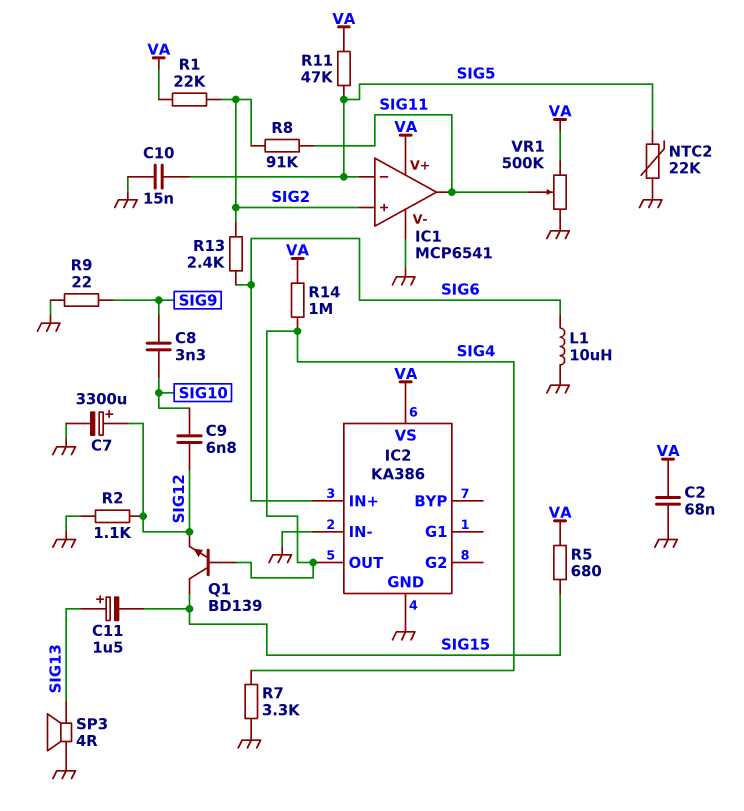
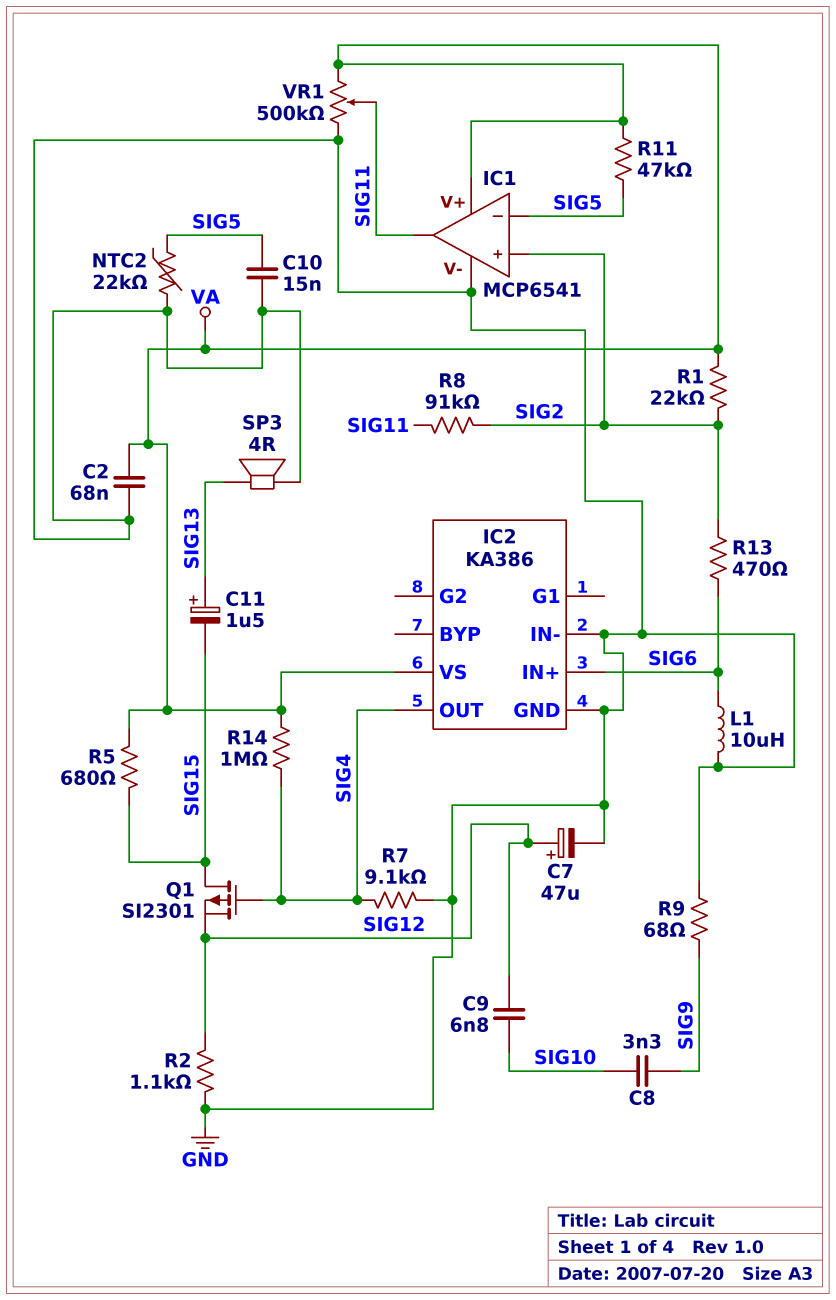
C7: 3300uF (plus SIG12, minus GND) -> 47uF (plus SIG12, minus GND)
Q1: NPN BD139 (B SIG4, C SIG15, E SIG12) -> PMOS SI2301 (G SIG4, D SIG15, S SIG12)
R7: 3.3k (GND, SIG4) -> 9.1k (GND, SIG4)
R9: 22 (GND, SIG9) -> 68 (GND, SIG9)
R13: 2.4k (SIG2, SIG6) -> 470 (SIG2, SIG6)

